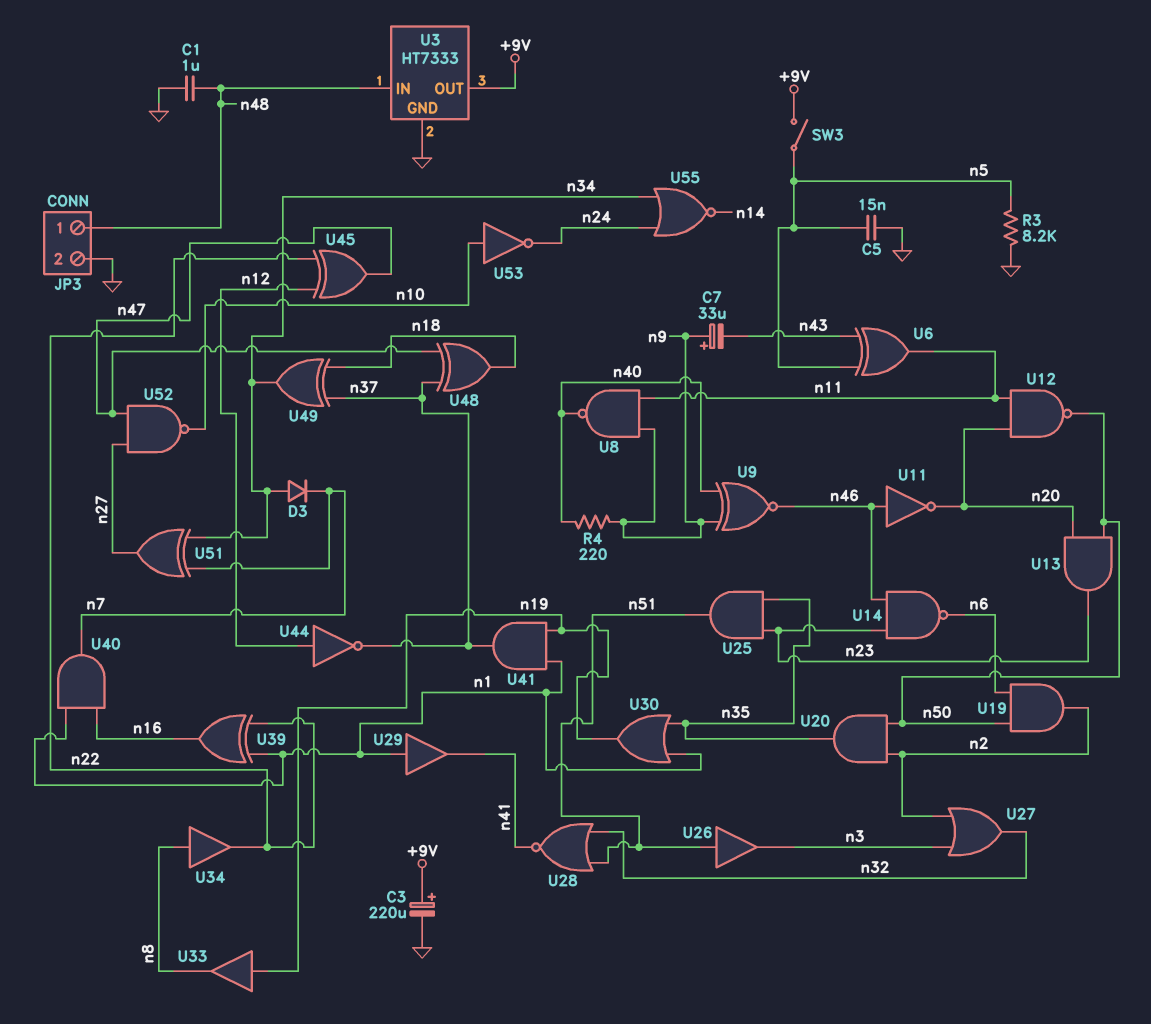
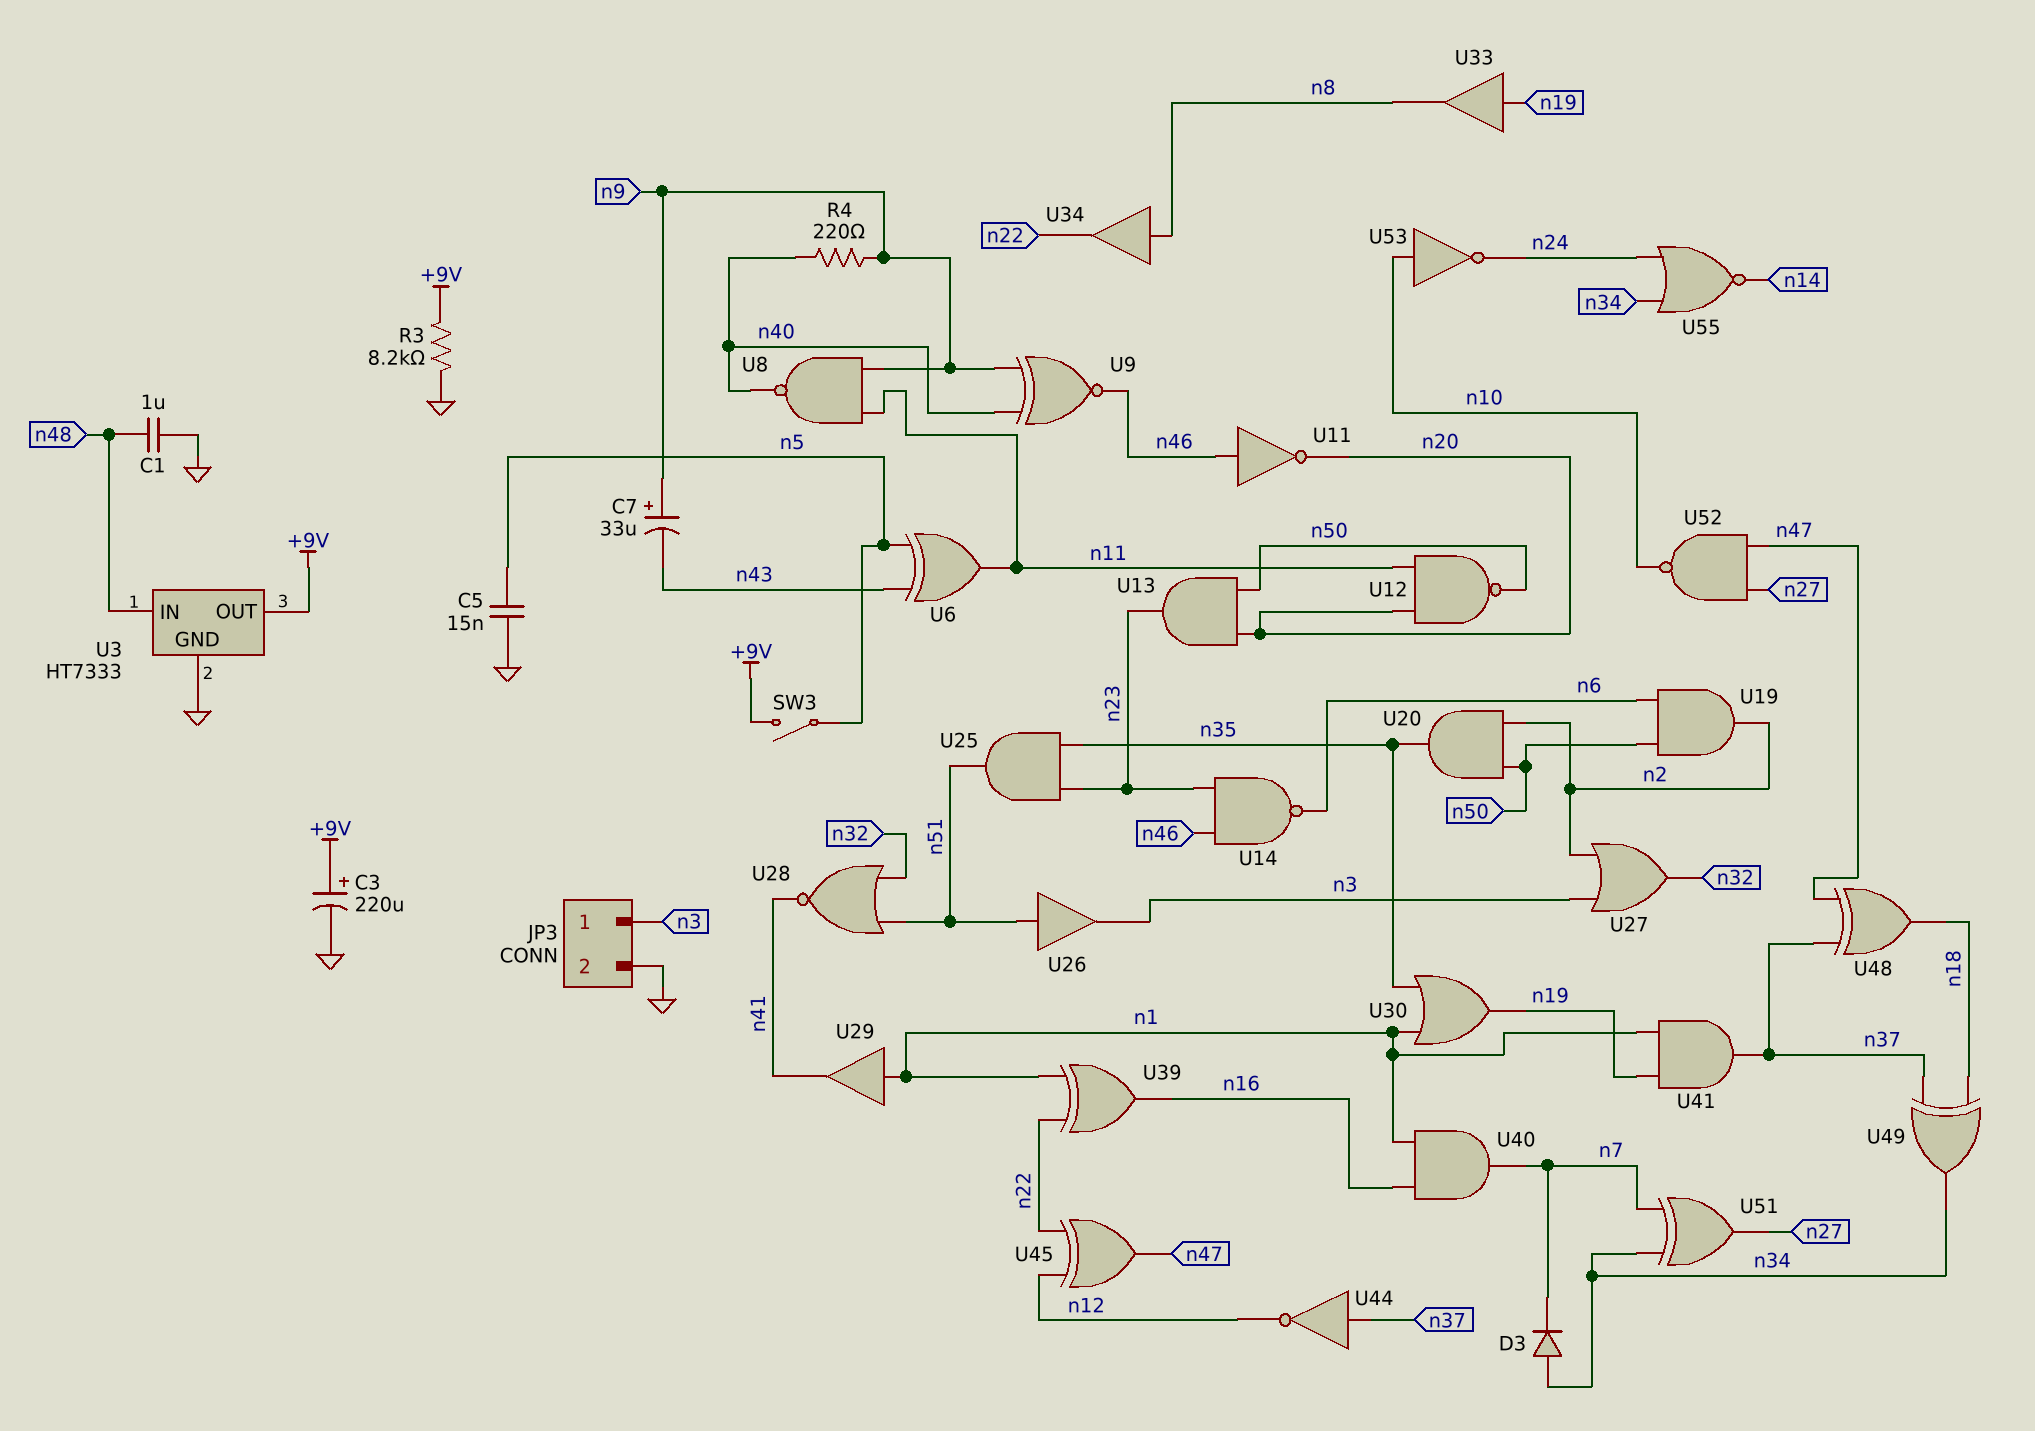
JP3 pin 1: n48 -> n3
R3: 8.2k (GND, n5) -> 8.2k (+9V, GND)
U44: NOT (in n12, out n37) -> NOT (in n37, out n12)

